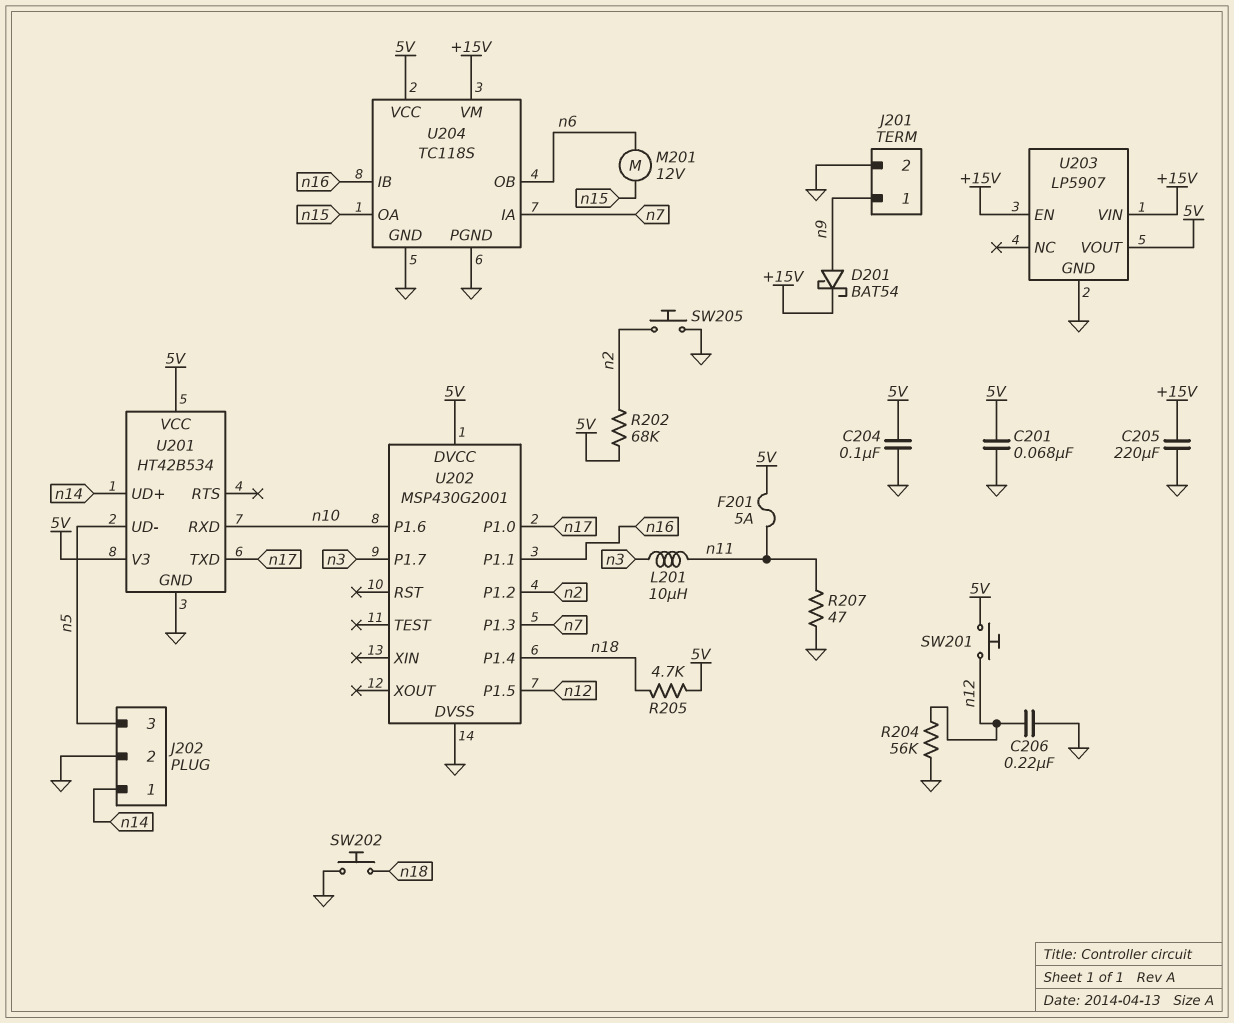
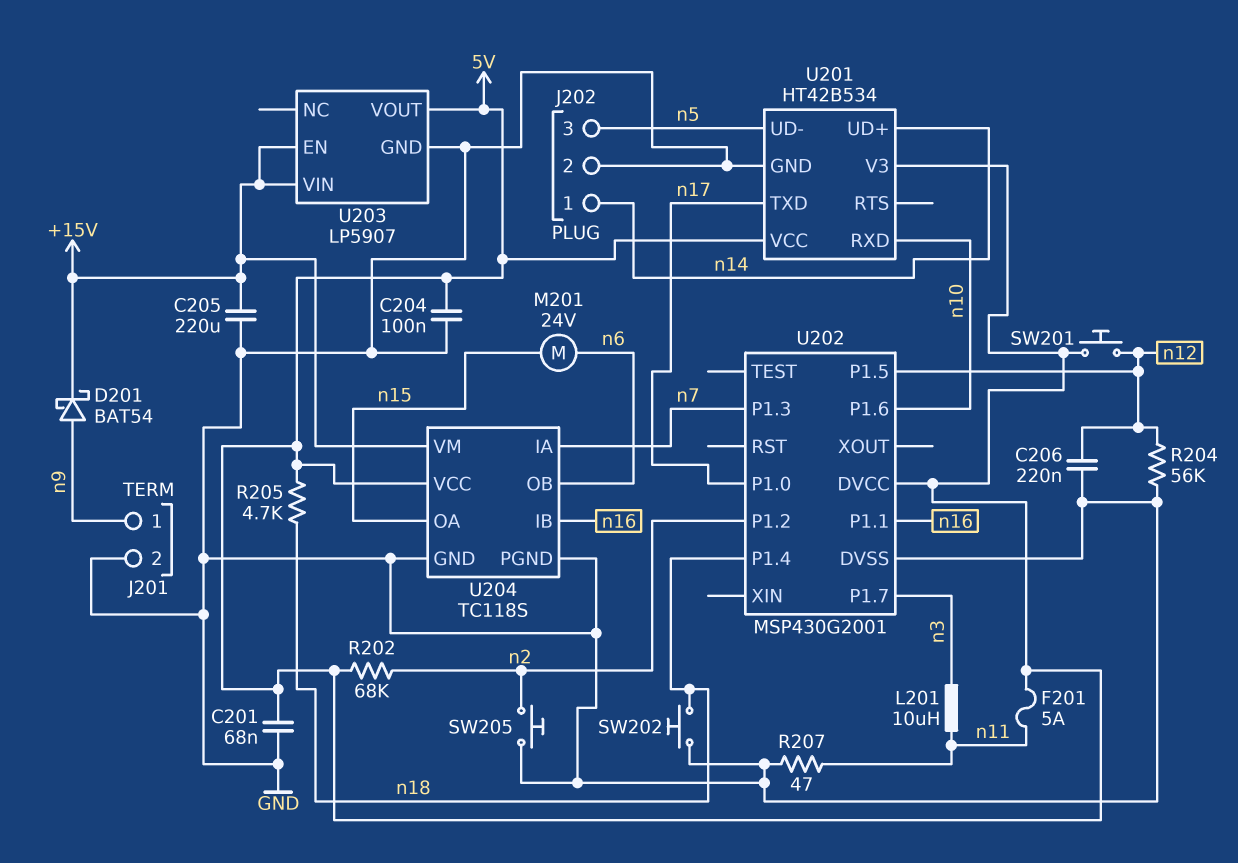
M201: motor 12V (n6, n15) -> motor 24V (n6, n15)

